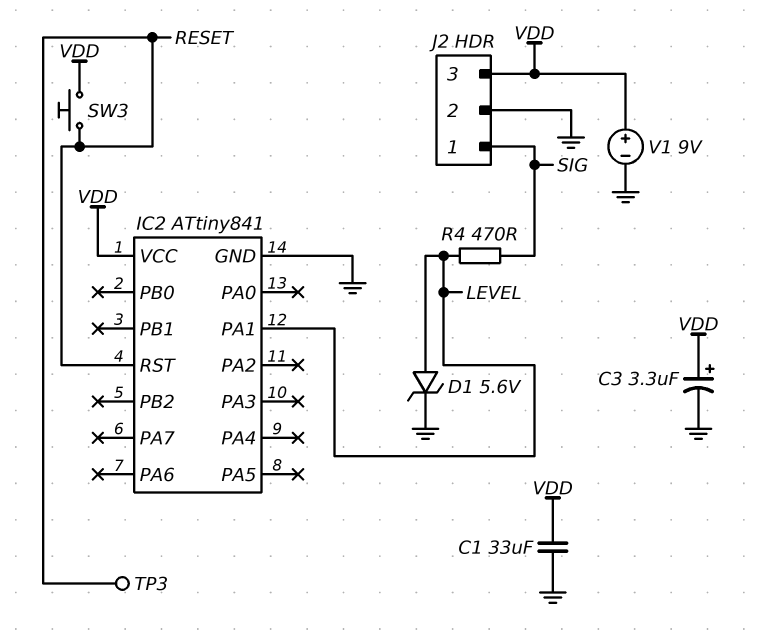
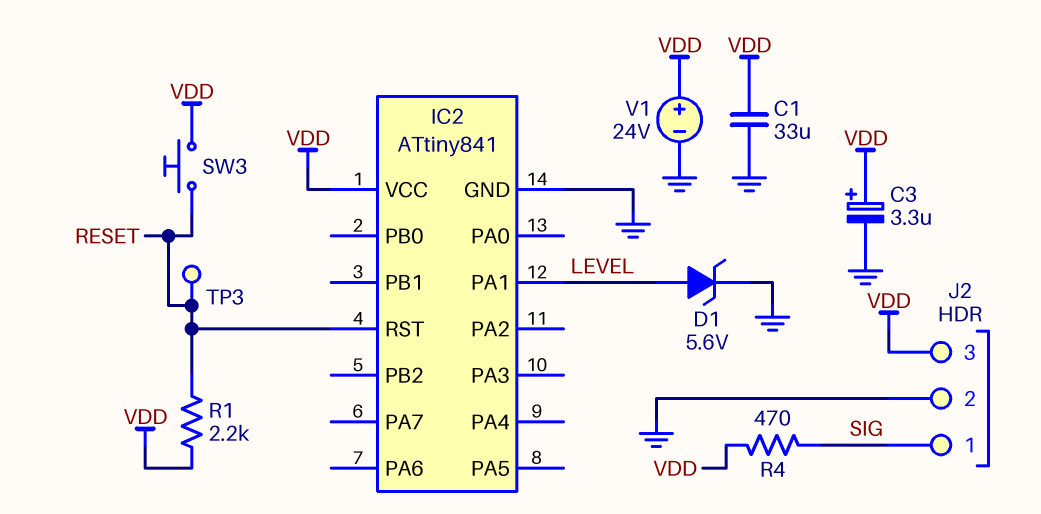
R1: none -> 2.2k (RESET, VDD)
R4: 470 (LEVEL, SIG) -> 470 (SIG, VDD)
V1: 9V (plus VDD, minus GND) -> 24V (plus VDD, minus GND)

